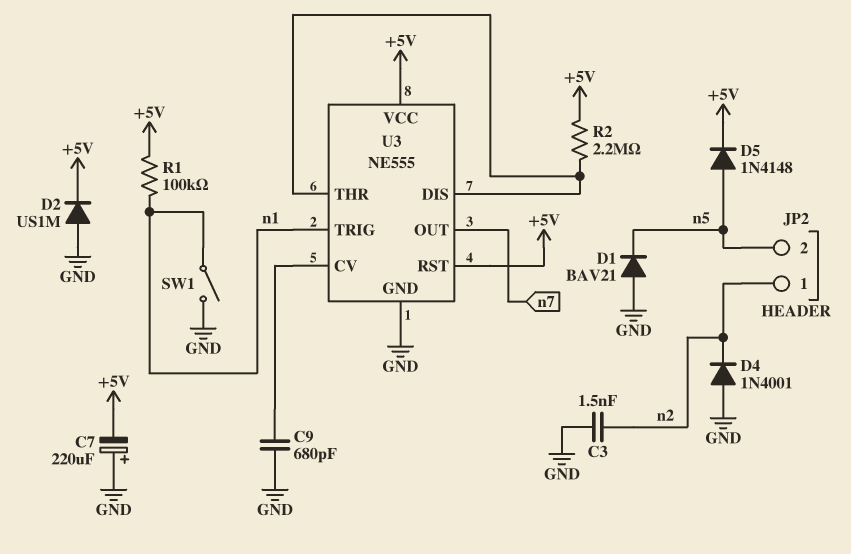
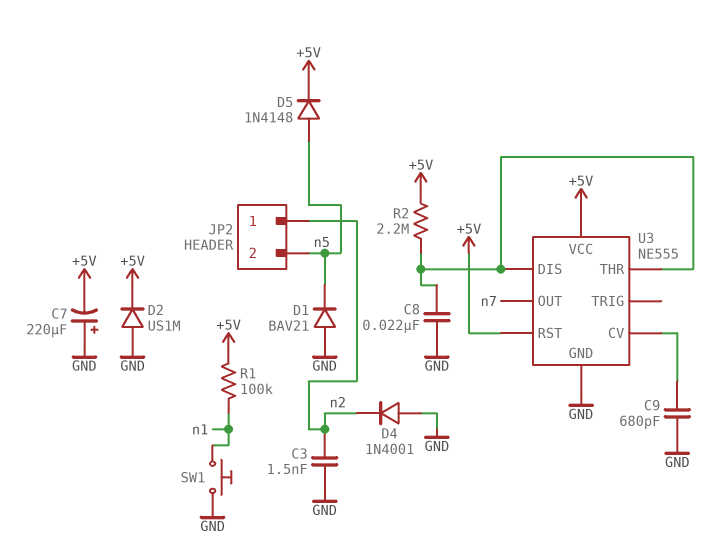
C8: none -> 22nF (GND, U3/DIS)
SW1: switch (GND, n1) -> button (GND, n1)
U3 pin TRIG: n1 -> none

